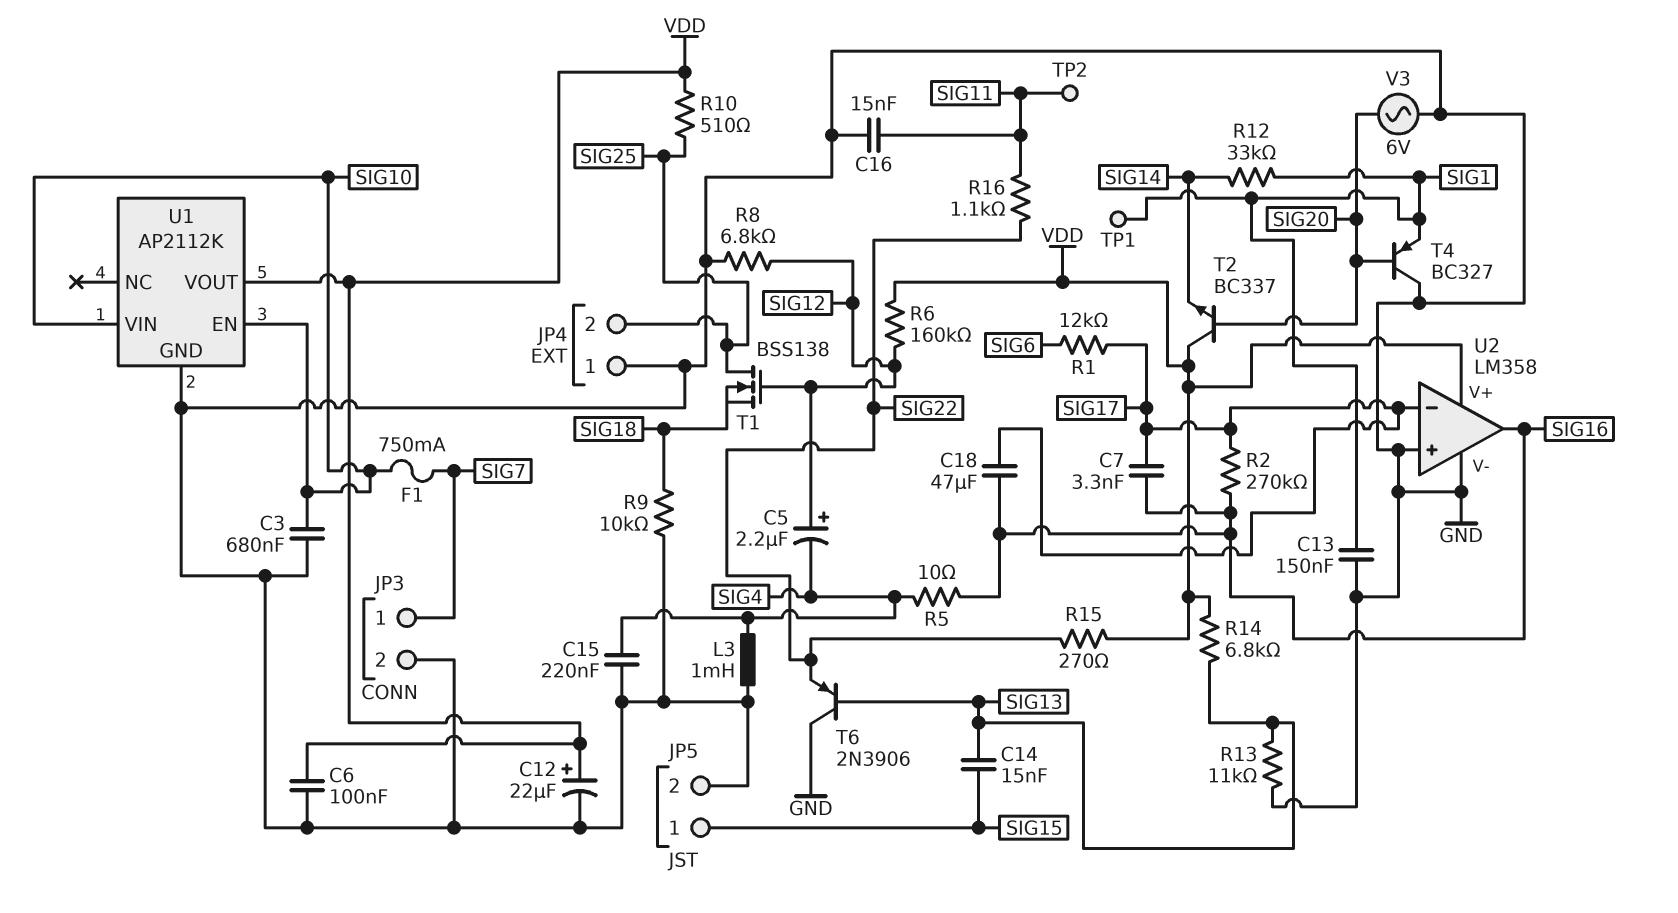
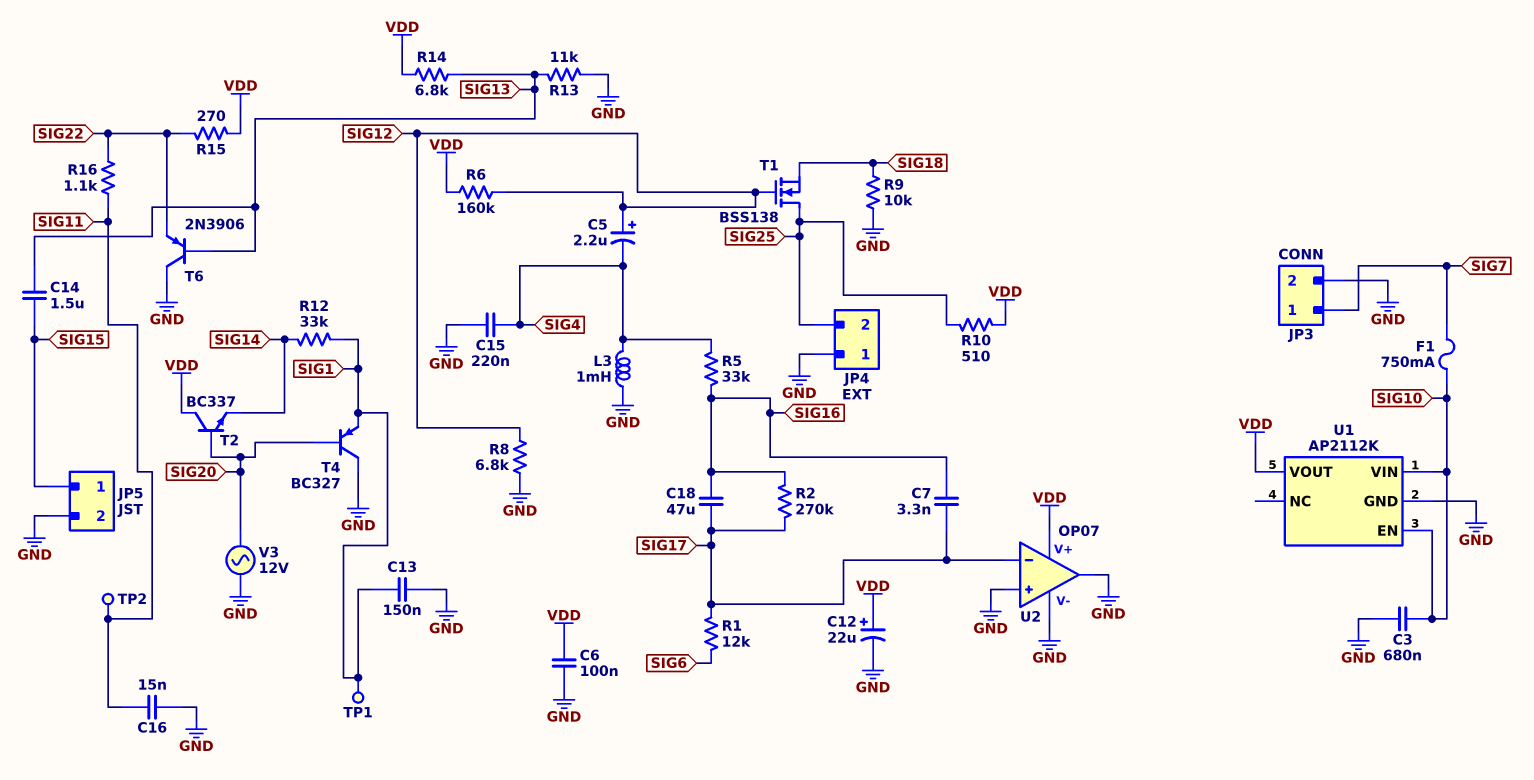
C14: 15nF (SIG13, SIG15) -> 1.5uF (SIG13, SIG15)
R5: 10 (SIG4, SIG16) -> 33k (SIG4, SIG16)
U2: LM358 -> OP07
U2 pin out: SIG16 -> GND
V3: AC 6V (GND, SIG20) -> AC 12V (GND, SIG20)

